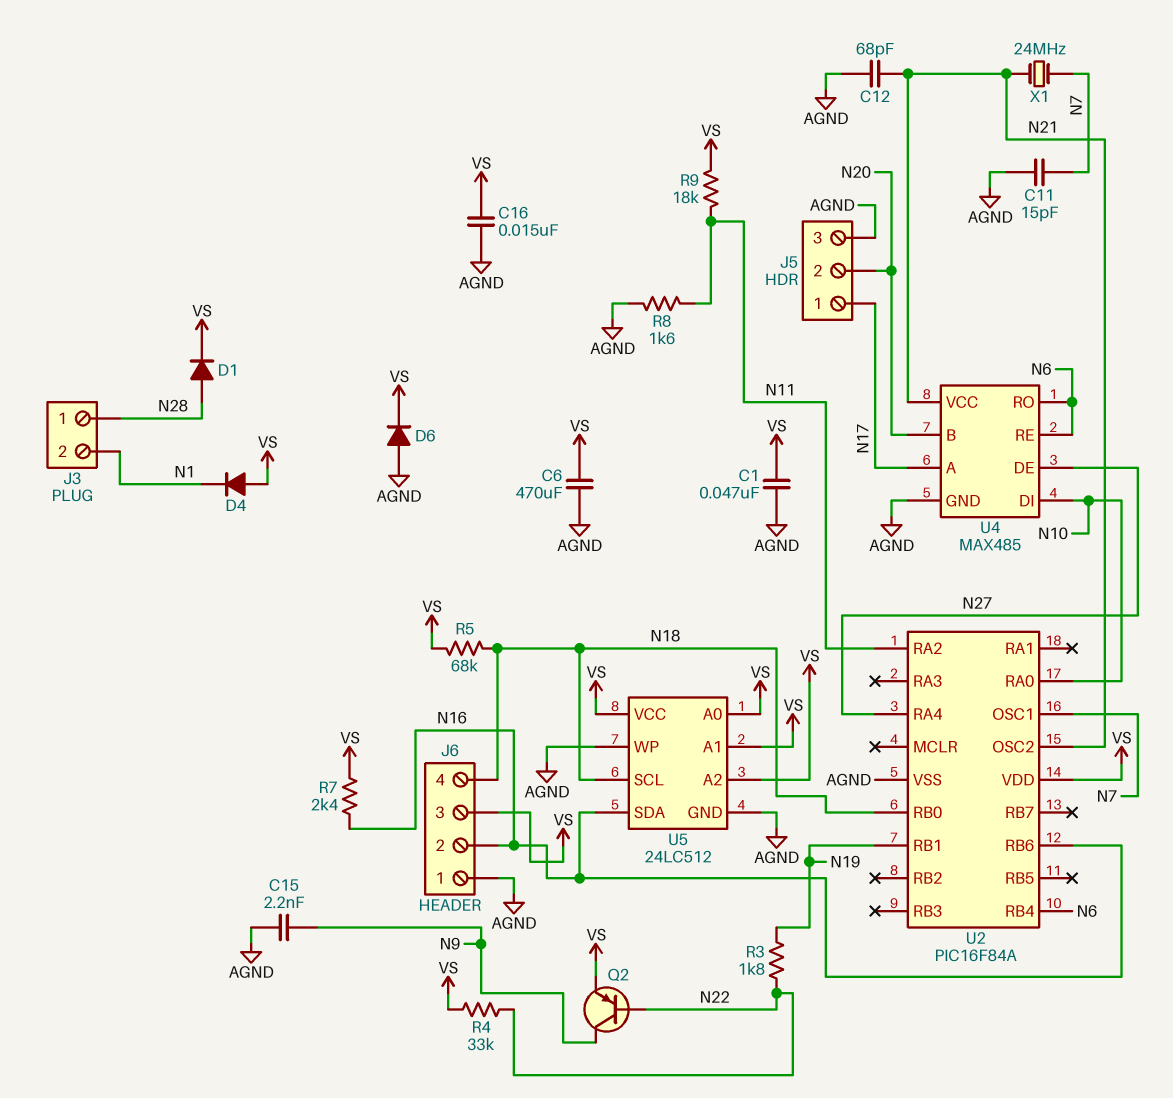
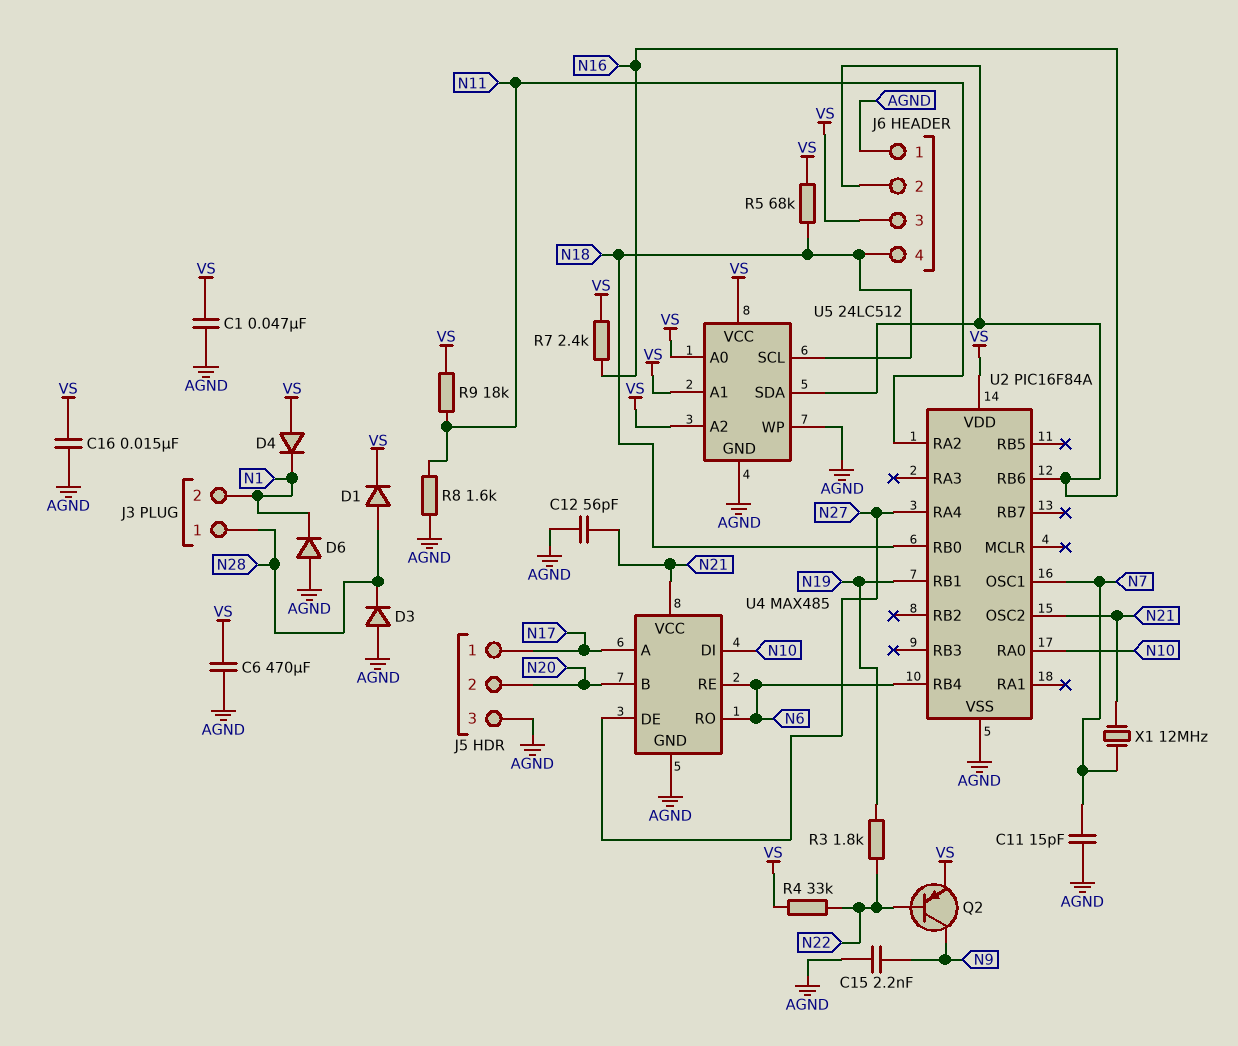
C12: 68pF (AGND, N21) -> 56pF (AGND, N21)
D3: none -> diode (A AGND, K N28)
D6: diode (A AGND, K VS) -> diode (A AGND, K N1)
X1: 24MHz (N7, N21) -> 12MHz (N7, N21)

